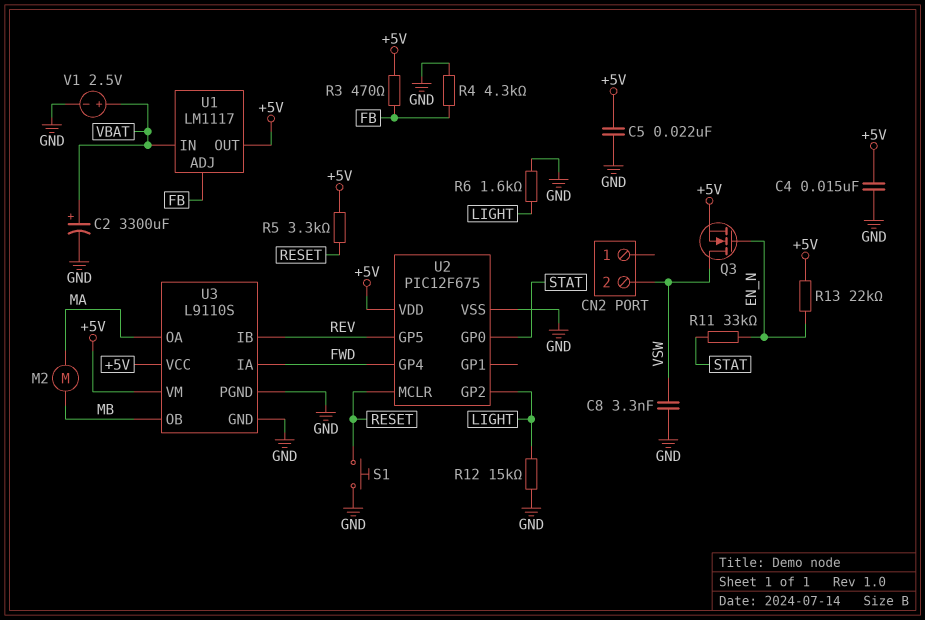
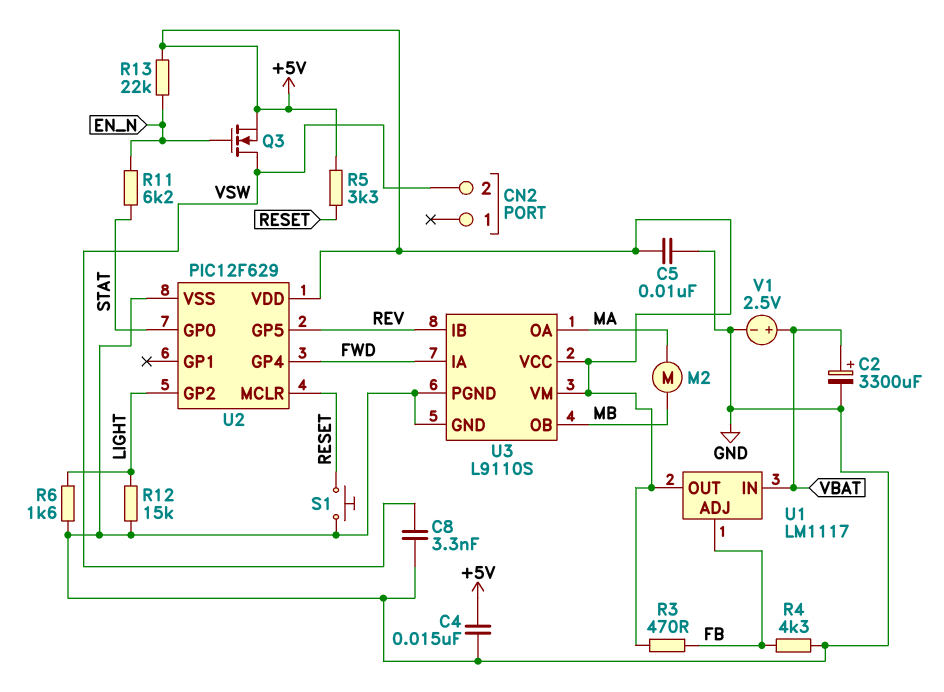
C5: 22nF (+5V, GND) -> 10nF (+5V, GND)
R11: 33k (EN_N, STAT) -> 6.2k (EN_N, STAT)
U2: PIC12F675 -> PIC12F629

